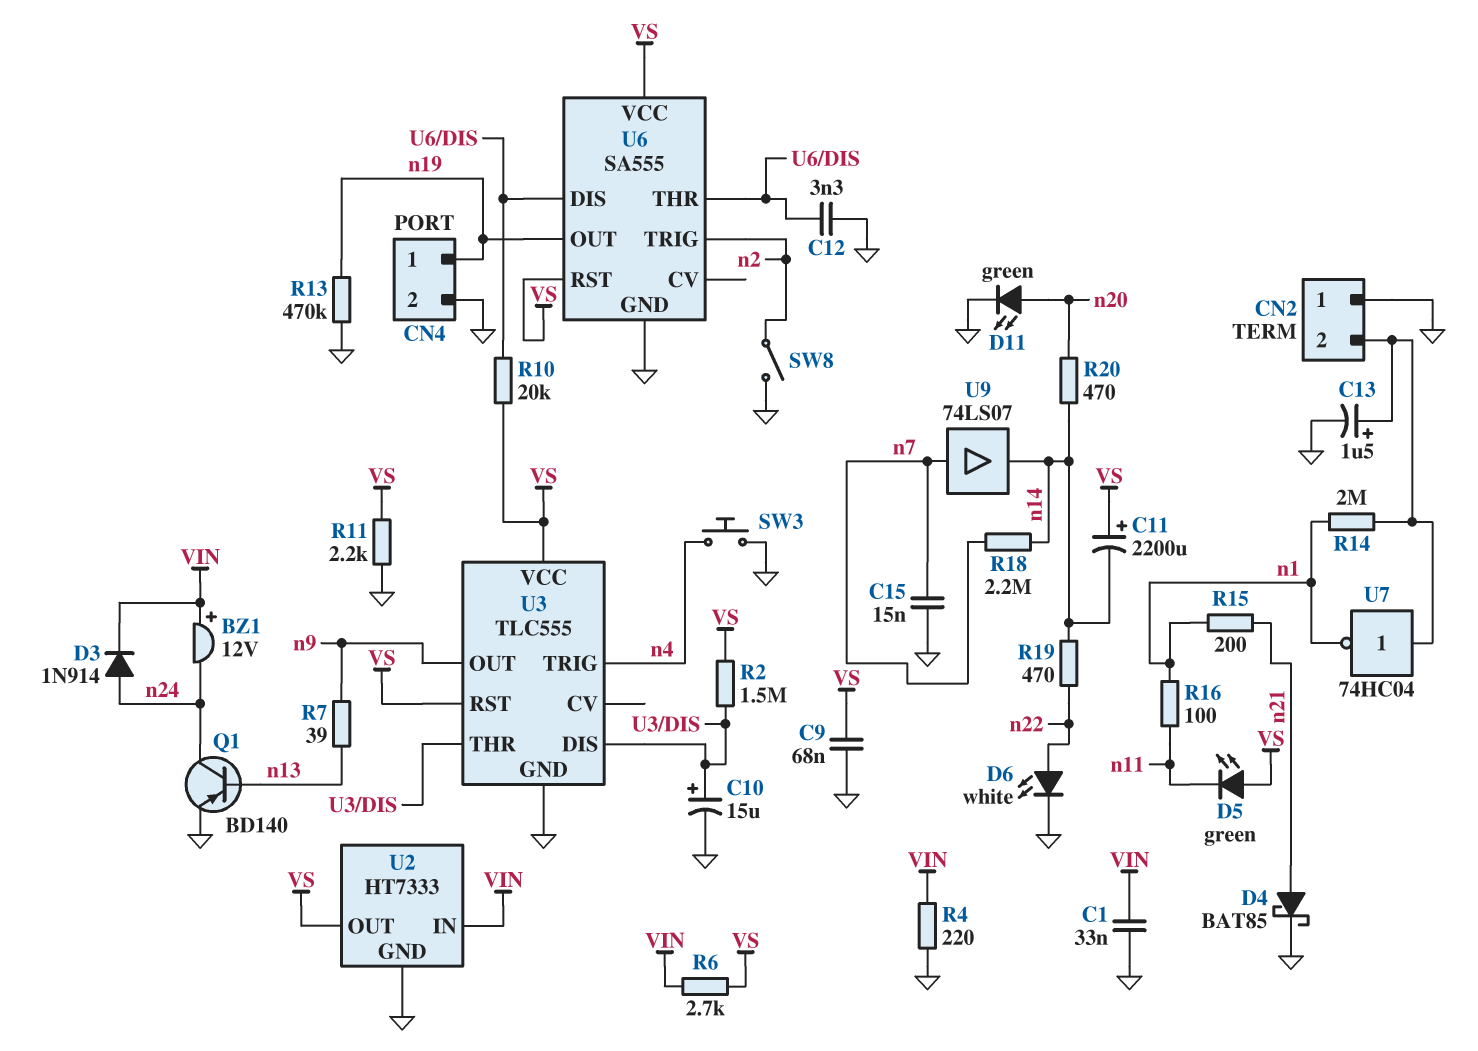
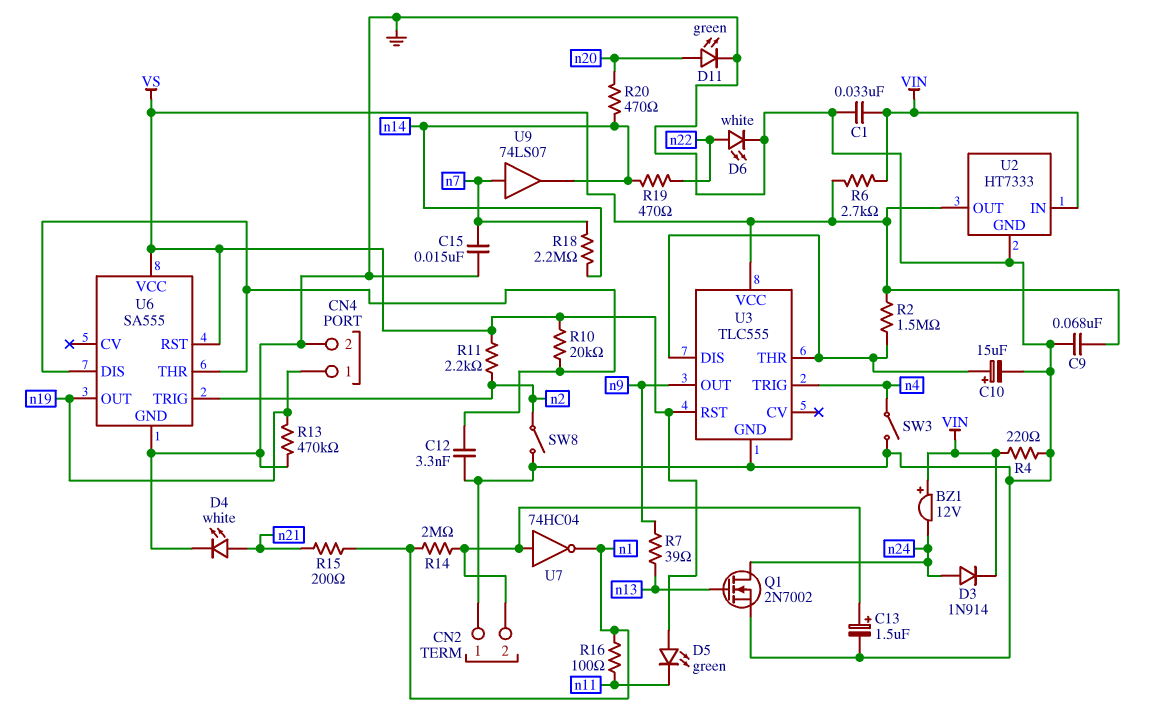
C11: 2200uF (plus VS, minus n14) -> none
D4: schottky BAT85 (A n21, K GND) -> LED white (A n21, K GND)
Q1: PNP BD140 (B n13, C n24, E GND) -> NMOS 2N7002 (G n13, D n24, S GND)
R11: 2.2k (GND, VS) -> 2.2k (VS, n2)
SW3: button (GND, n4) -> switch (GND, n4)

